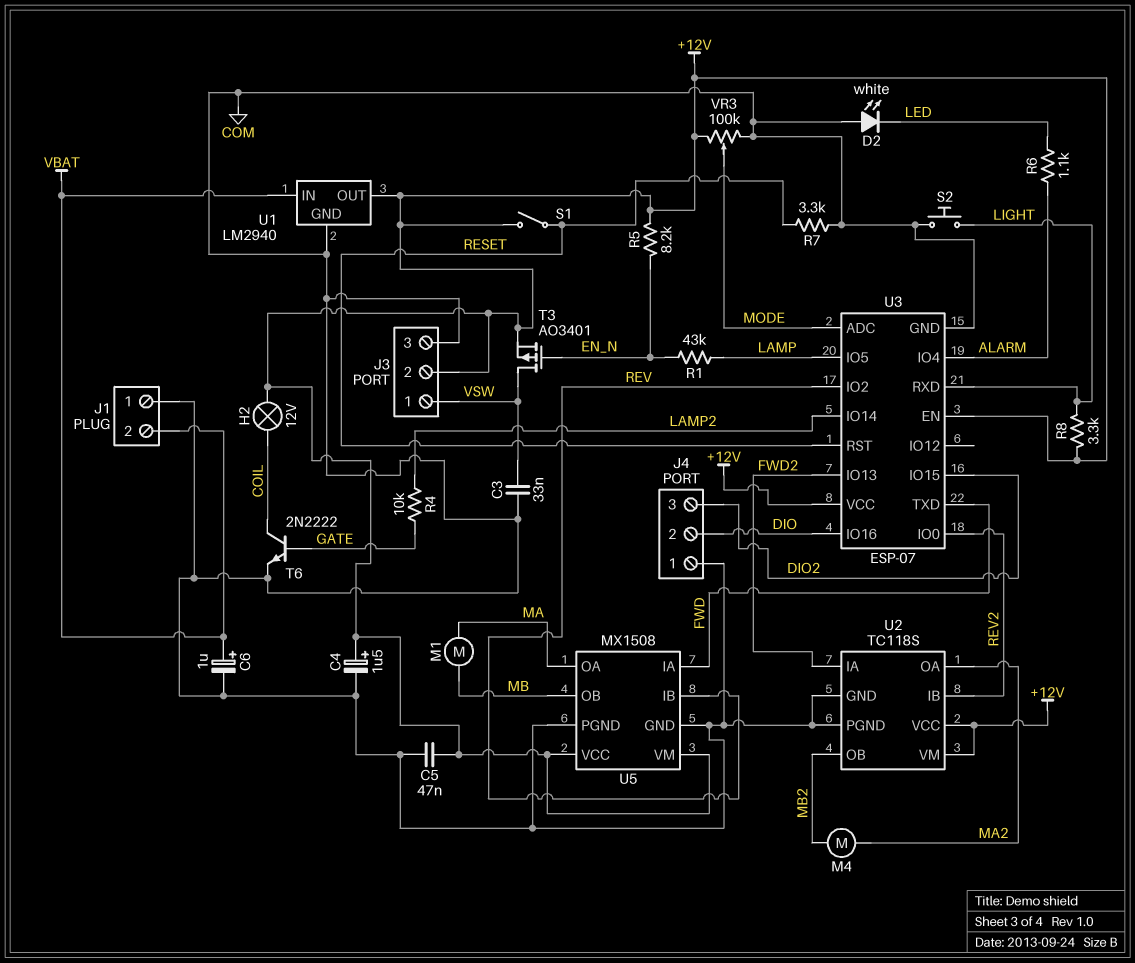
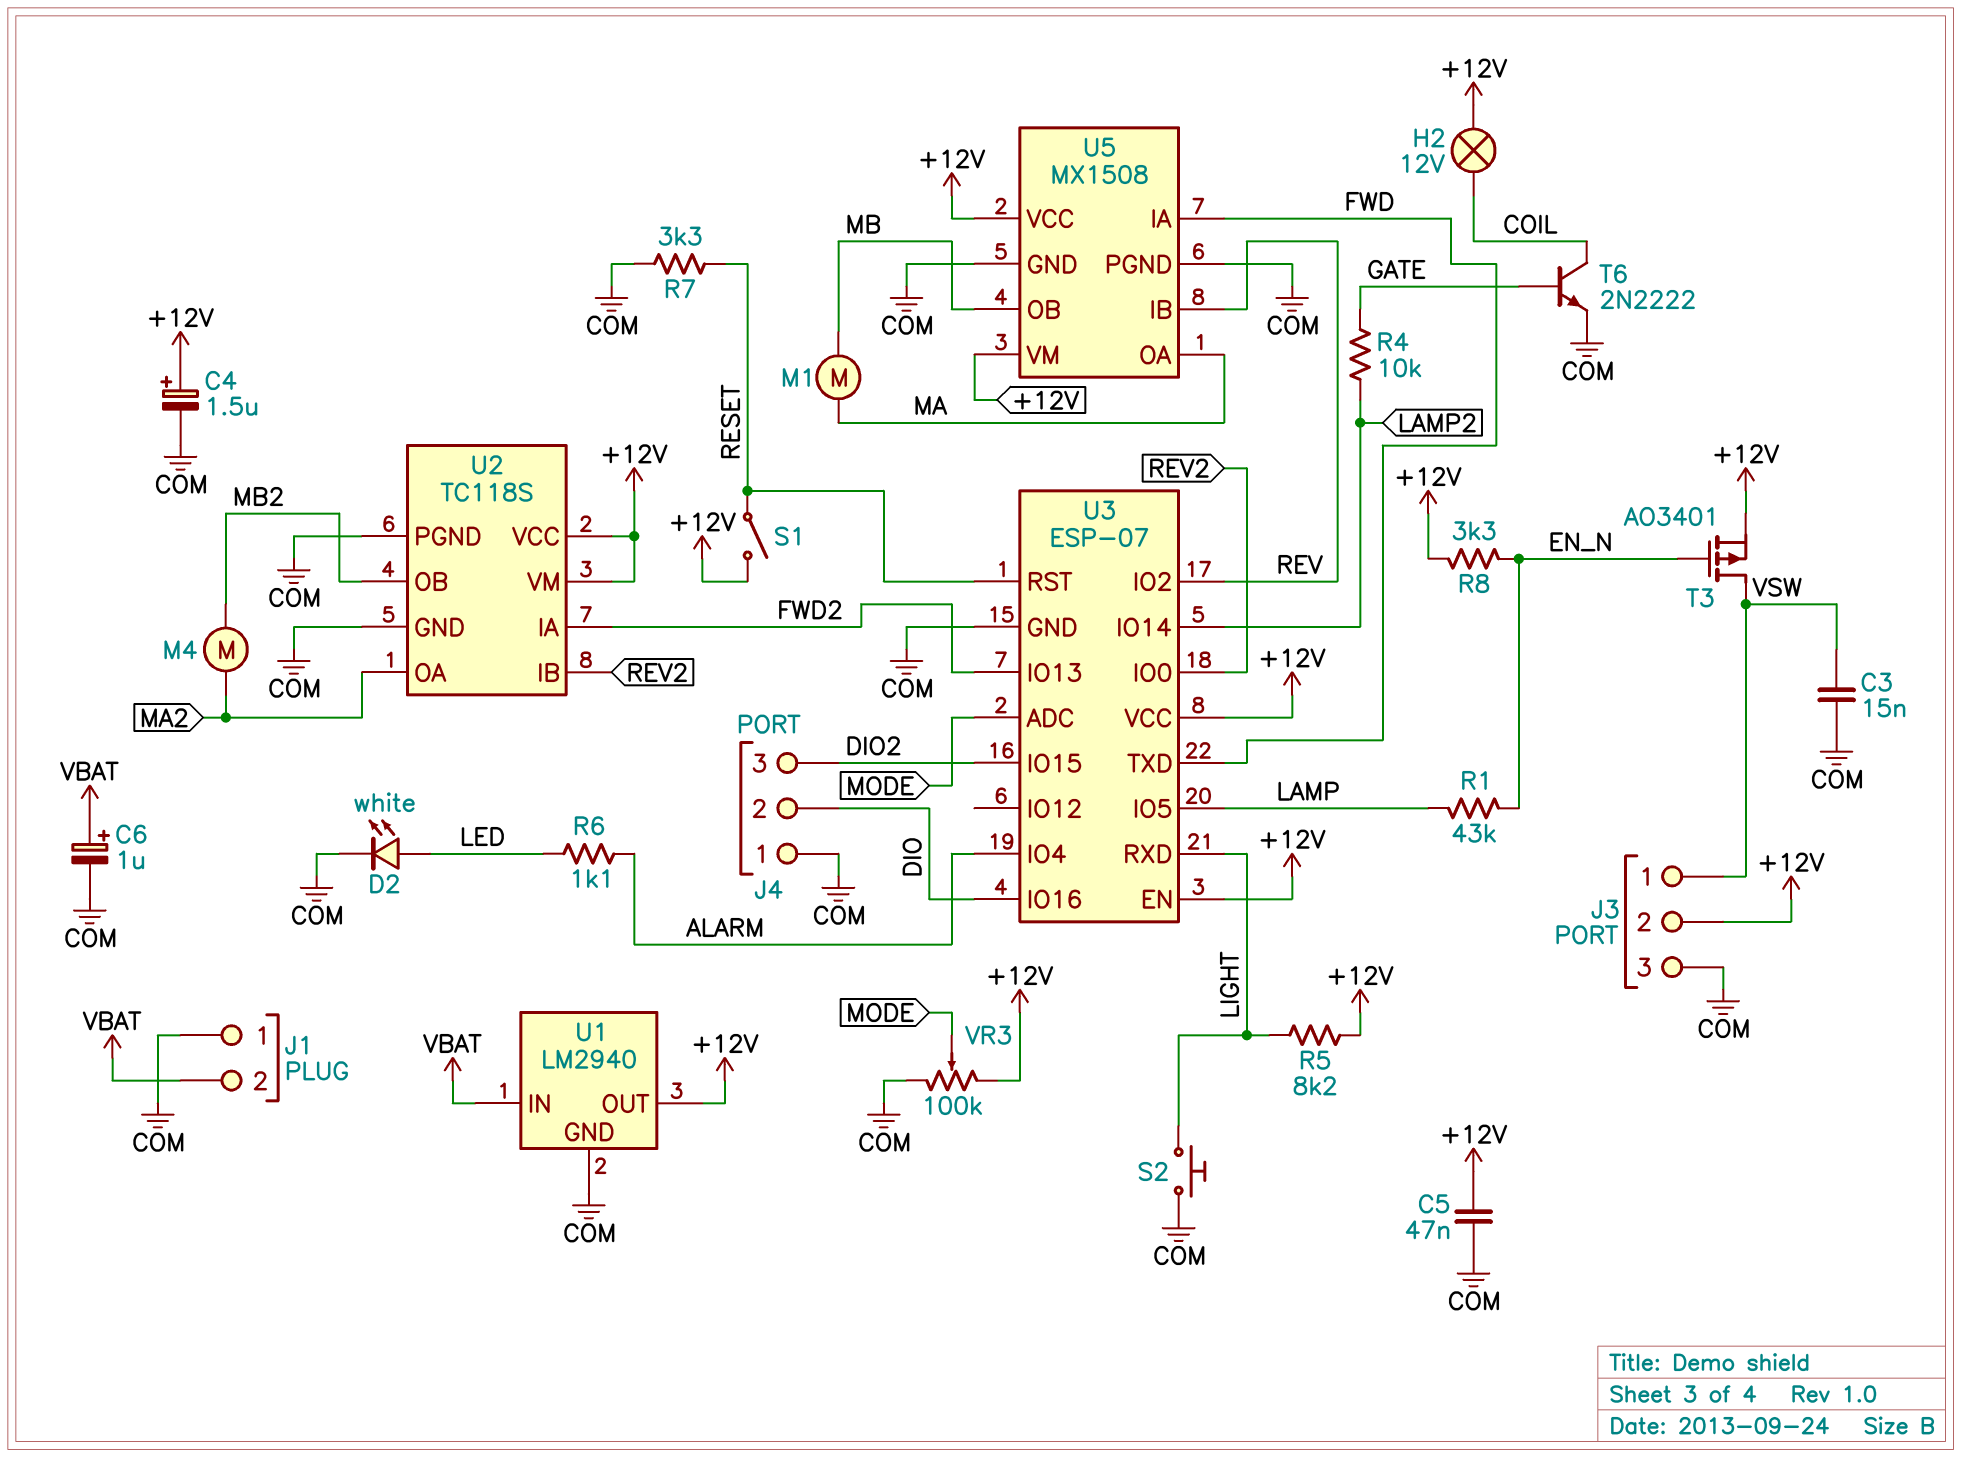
C3: 33nF (COM, VSW) -> 15nF (COM, VSW)
D2: LED white (A COM, K LED) -> LED white (A LED, K COM)
R5: 8.2k (+12V, EN_N) -> 8.2k (+12V, LIGHT)
R8: 3.3k (+12V, LIGHT) -> 3.3k (+12V, EN_N)

